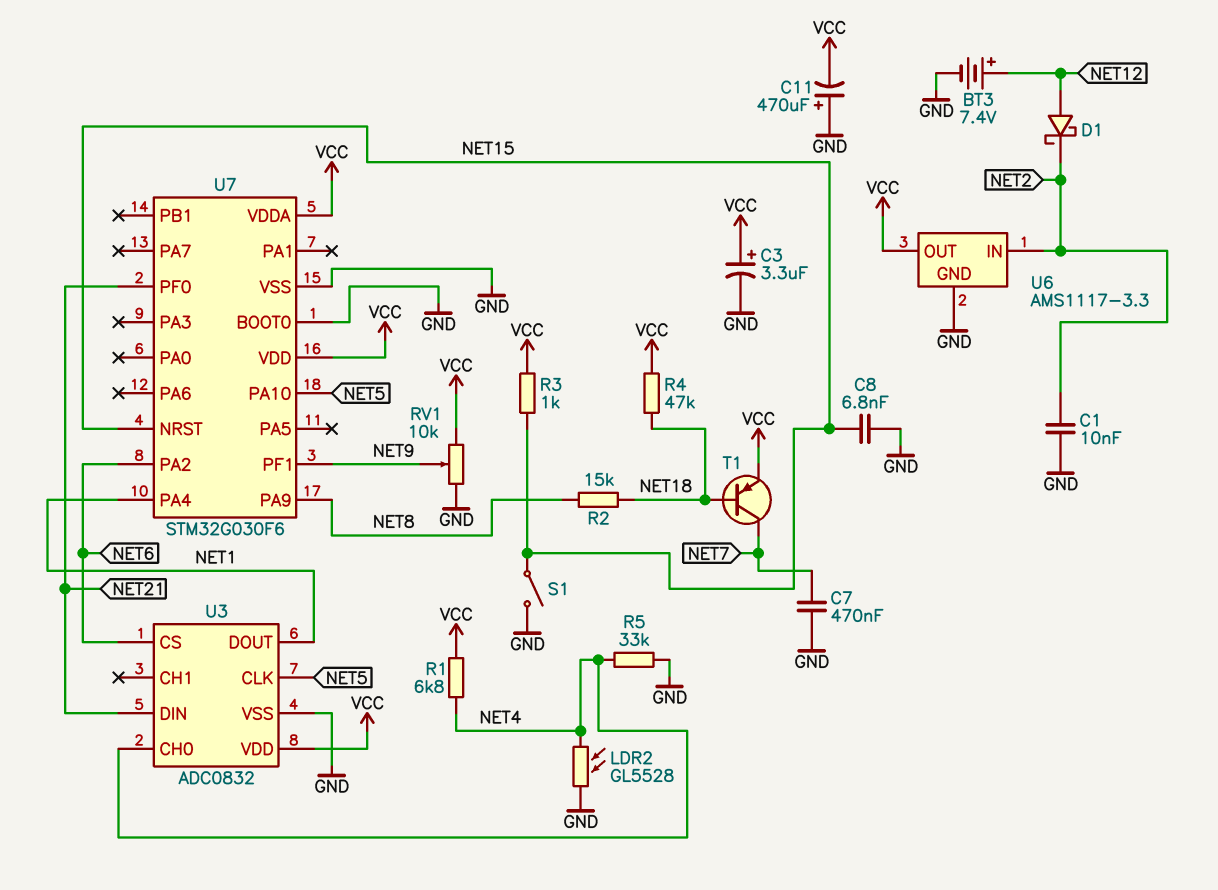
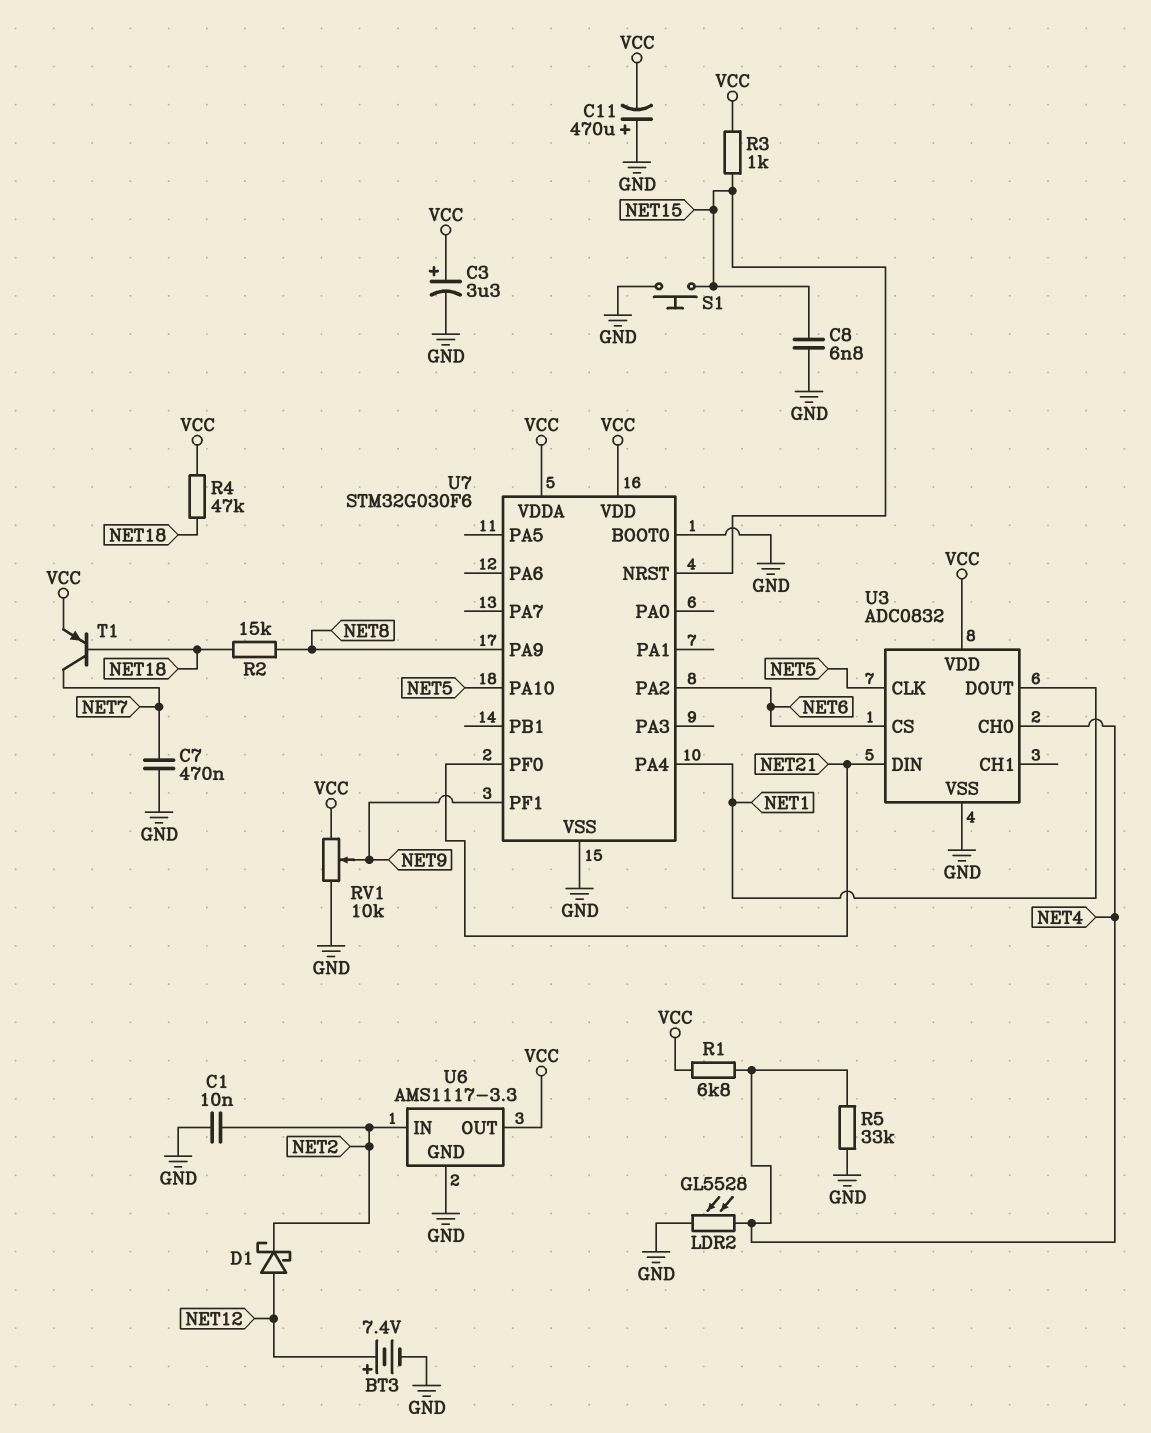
S1: switch (GND, NET15) -> button (GND, NET15)

